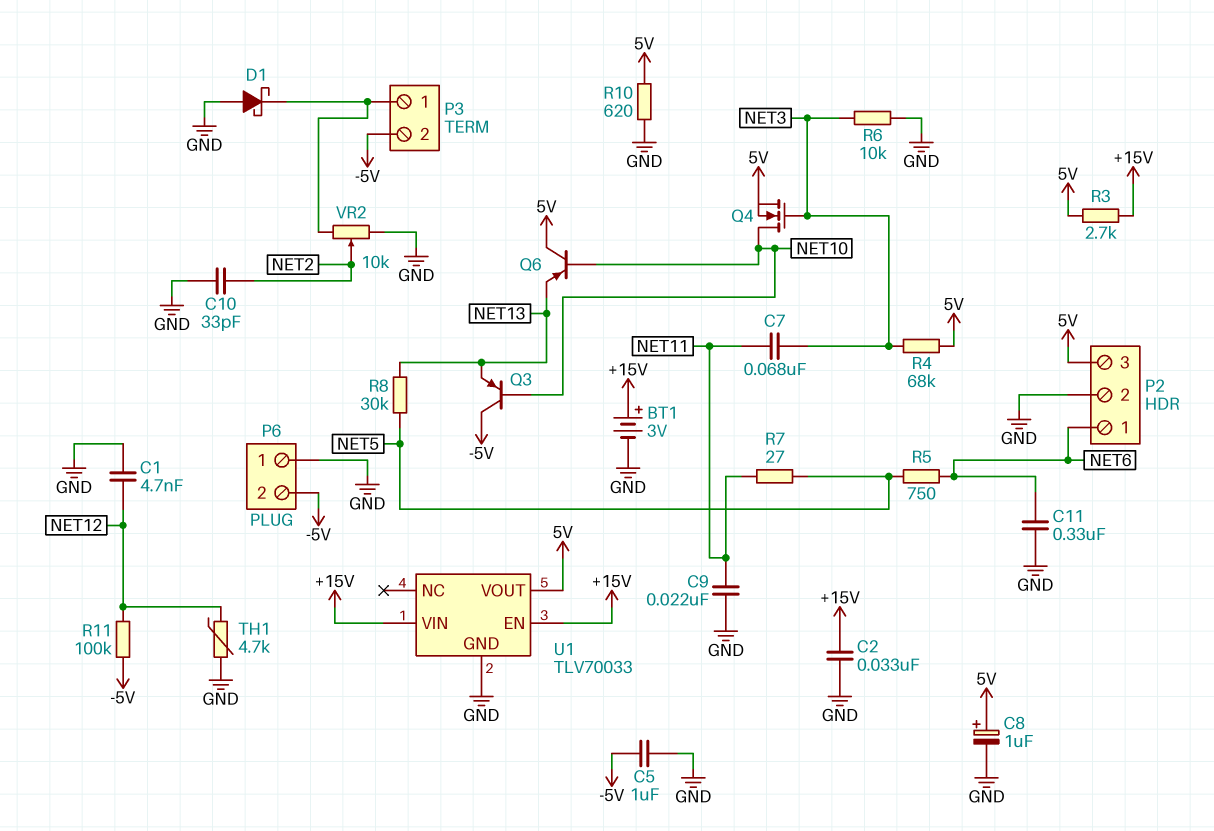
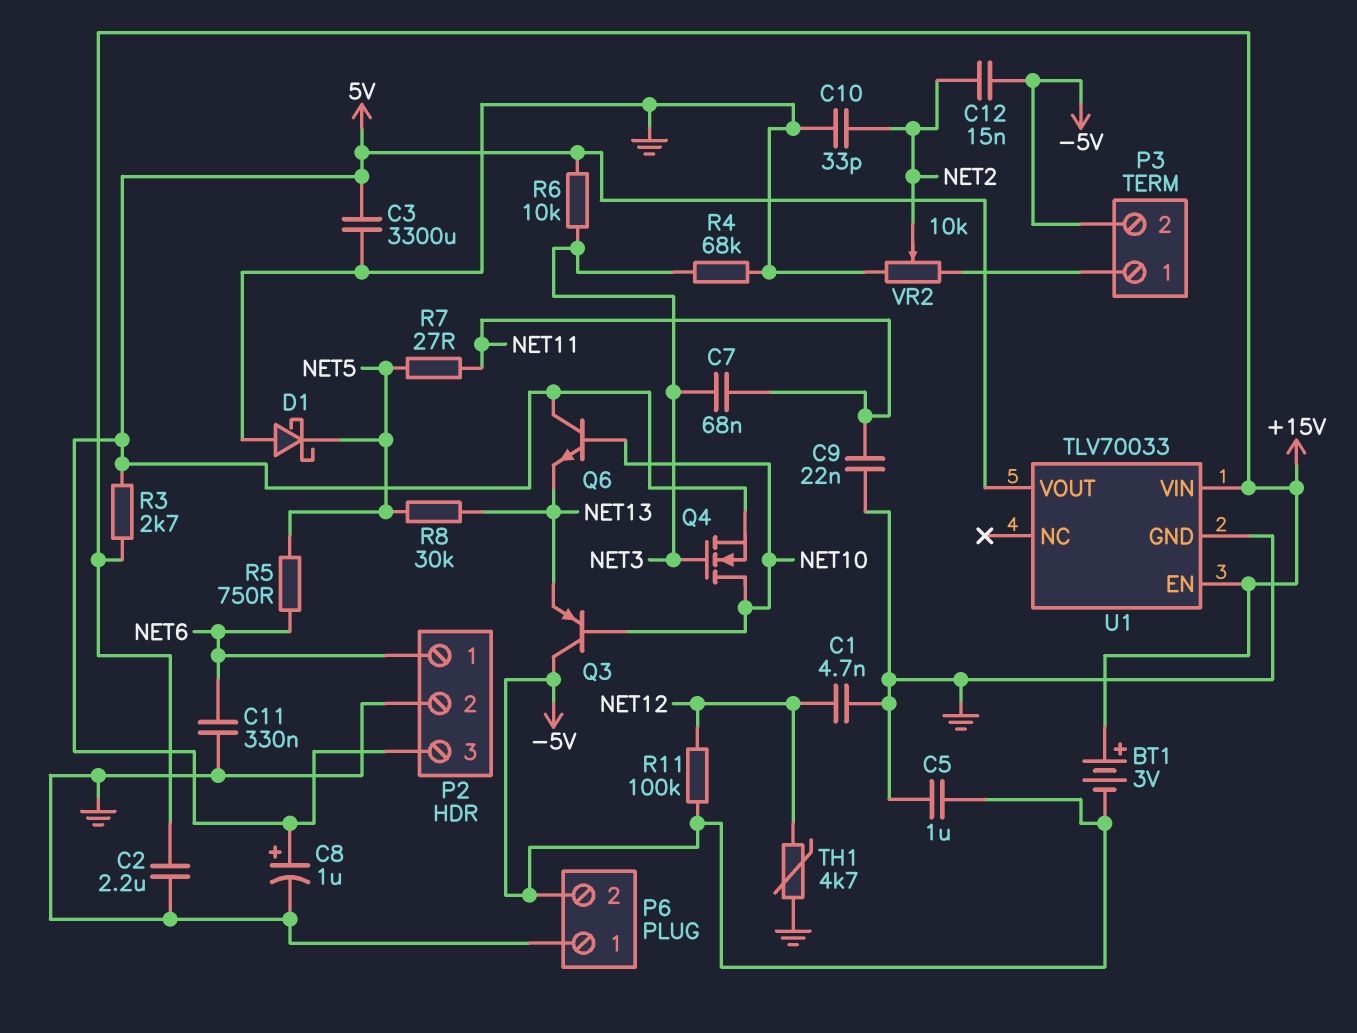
BT1: 3V (plus +15V, minus GND) -> 3V (plus +15V, minus -5V)
C2: 33nF (+15V, GND) -> 2.2uF (+15V, GND)
C3: none -> 3300uF (5V, GND)
C12: none -> 15nF (-5V, NET2)
D1: schottky (A GND, K P3/1) -> schottky (A GND, K NET5)
Q6: PNP (B NET10, C 5V, E NET13) -> NPN (B NET10, C 5V, E NET13)
R4: 68k (5V, NET3) -> 68k (GND, NET3)
R6: 10k (GND, NET3) -> 10k (5V, NET3)
R10: 620 (5V, GND) -> none

